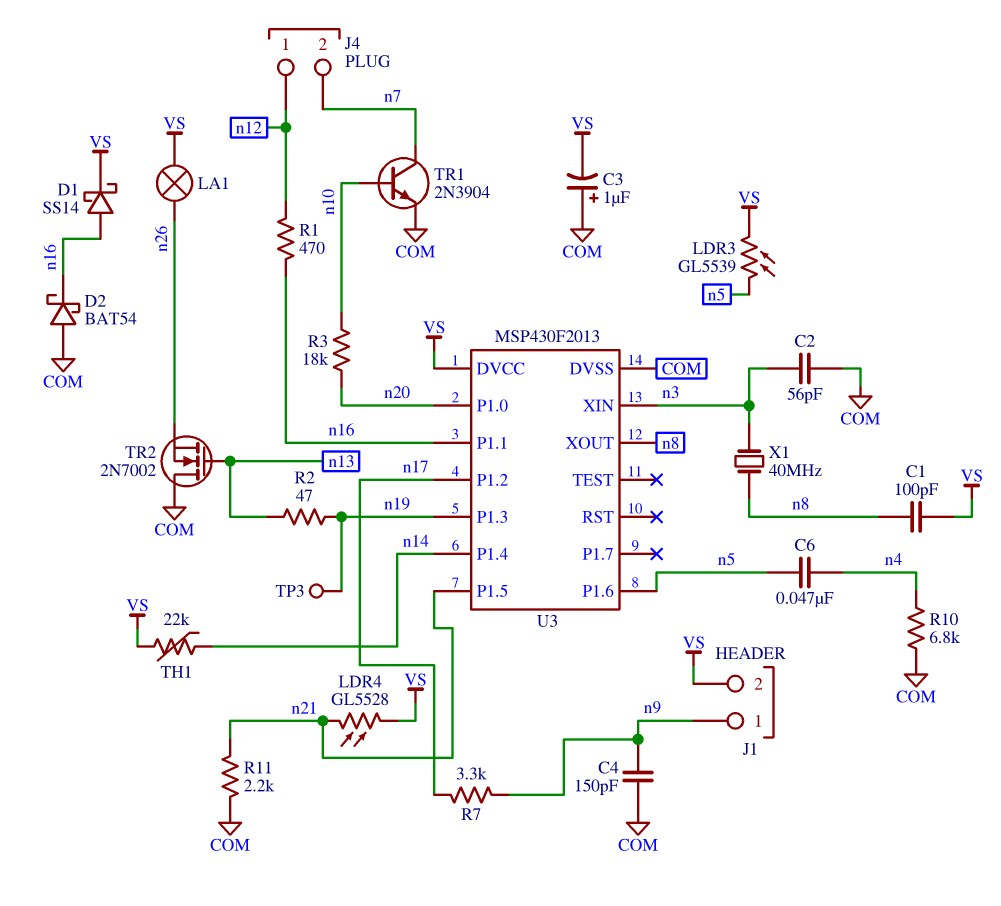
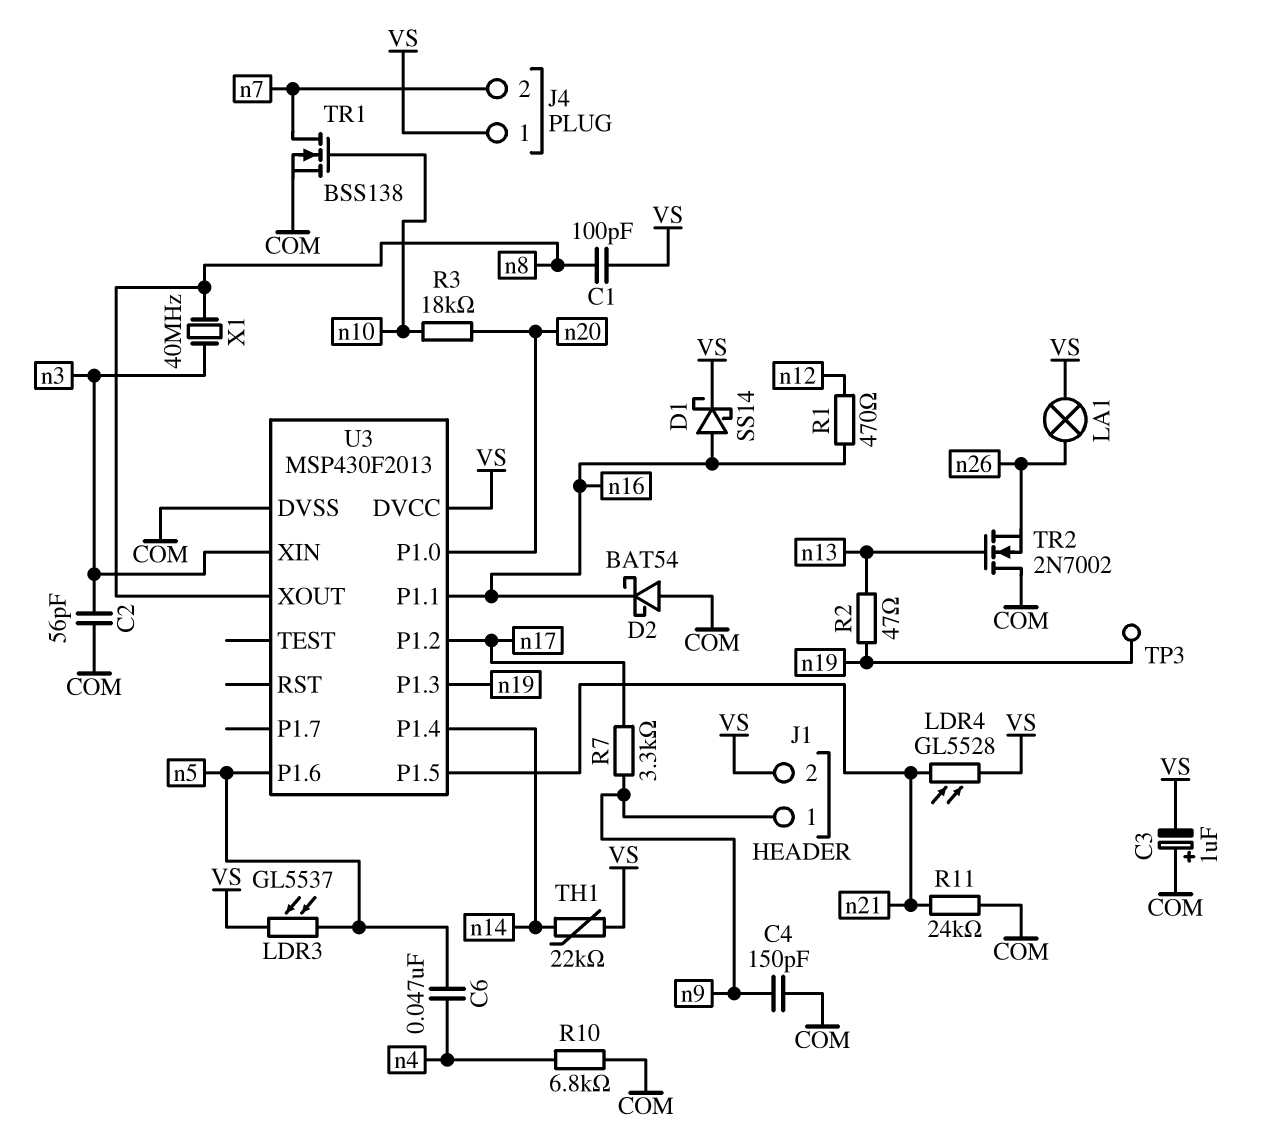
J4 pin 1: n12 -> VS
LDR3: GL5539 (VS, n5) -> GL5537 (VS, n5)
R11: 2.2k (COM, n21) -> 24k (COM, n21)
TR1: NPN 2N3904 (B n10, C n7, E COM) -> NMOS BSS138 (G n10, D n7, S COM)

